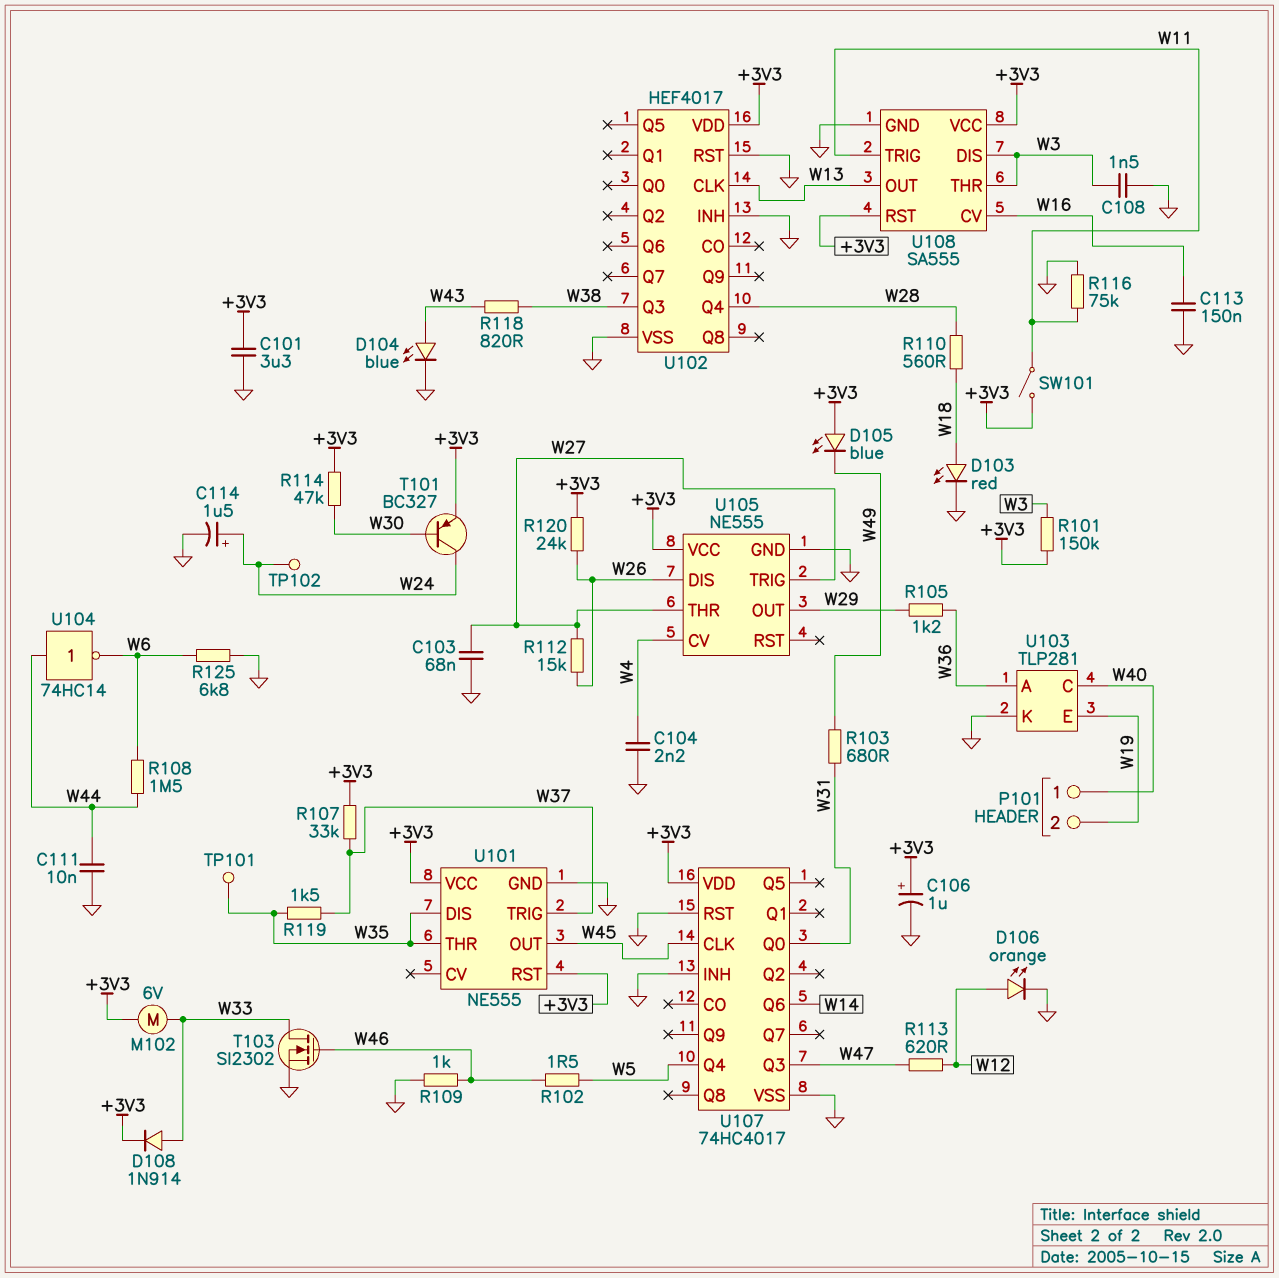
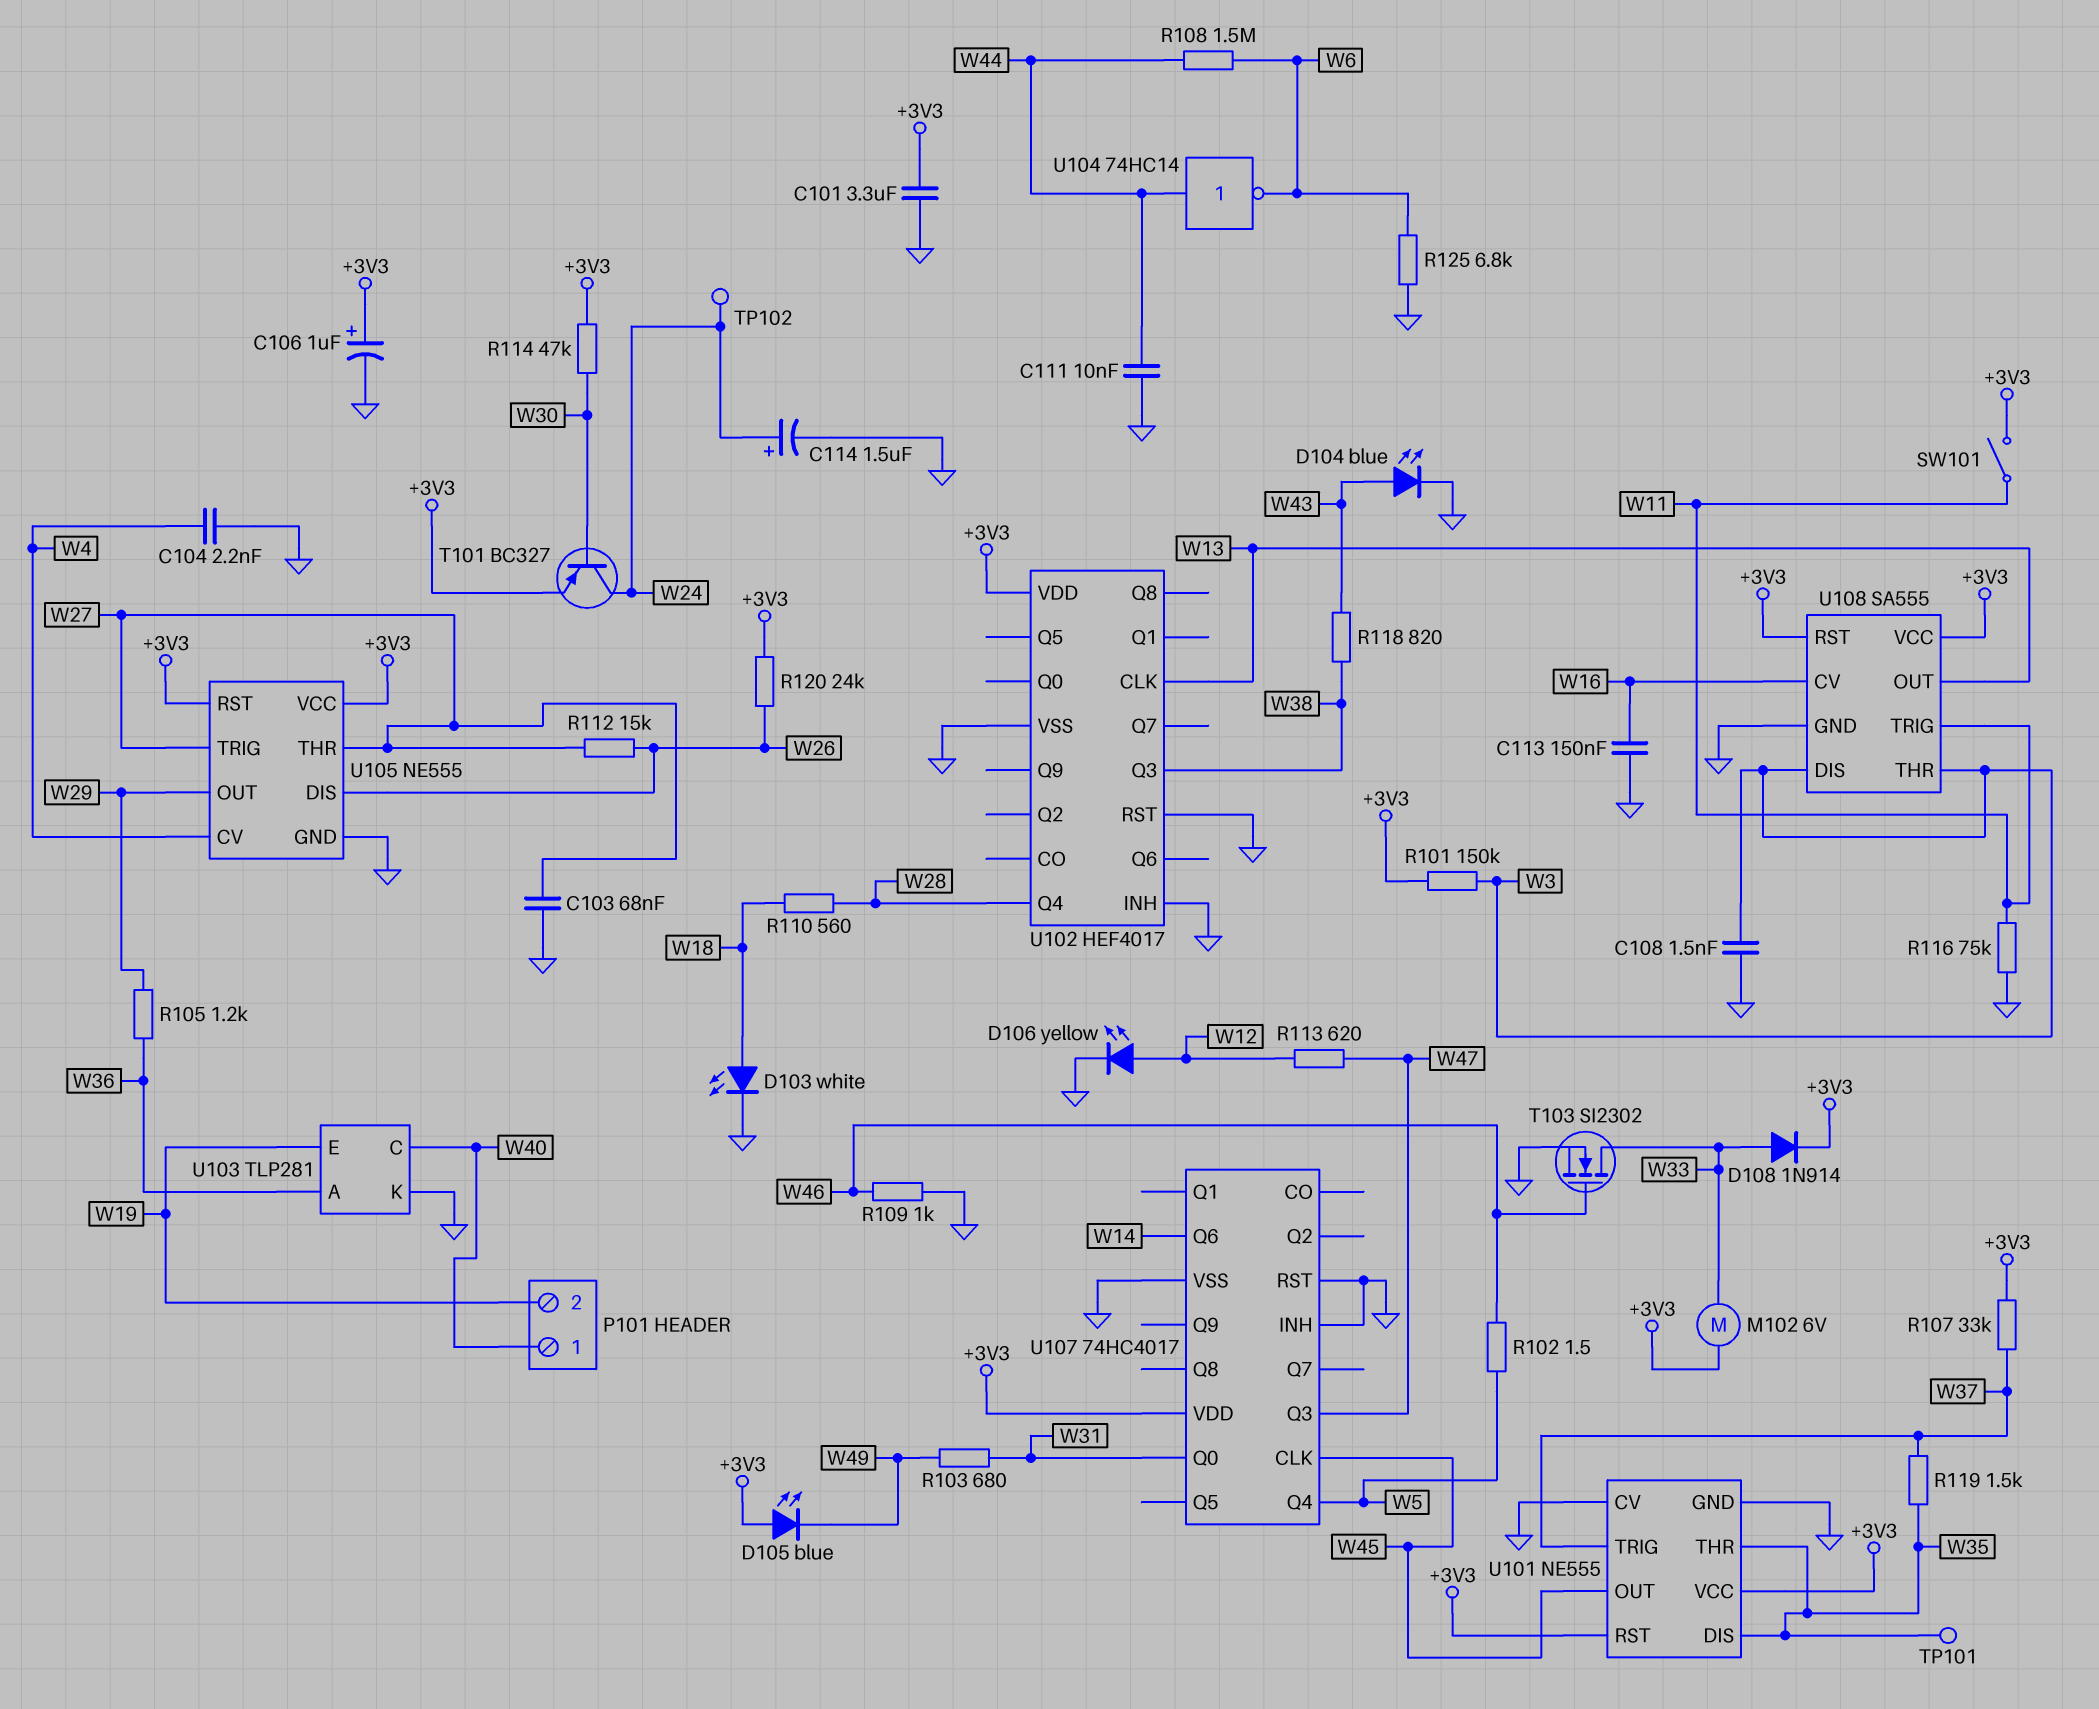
D103: LED red (A W18, K GND) -> LED white (A W18, K GND)
D106: LED orange (A W12, K GND) -> LED yellow (A W12, K GND)
U101 pin CV: none -> GND
U105 pin RST: none -> +3V3

